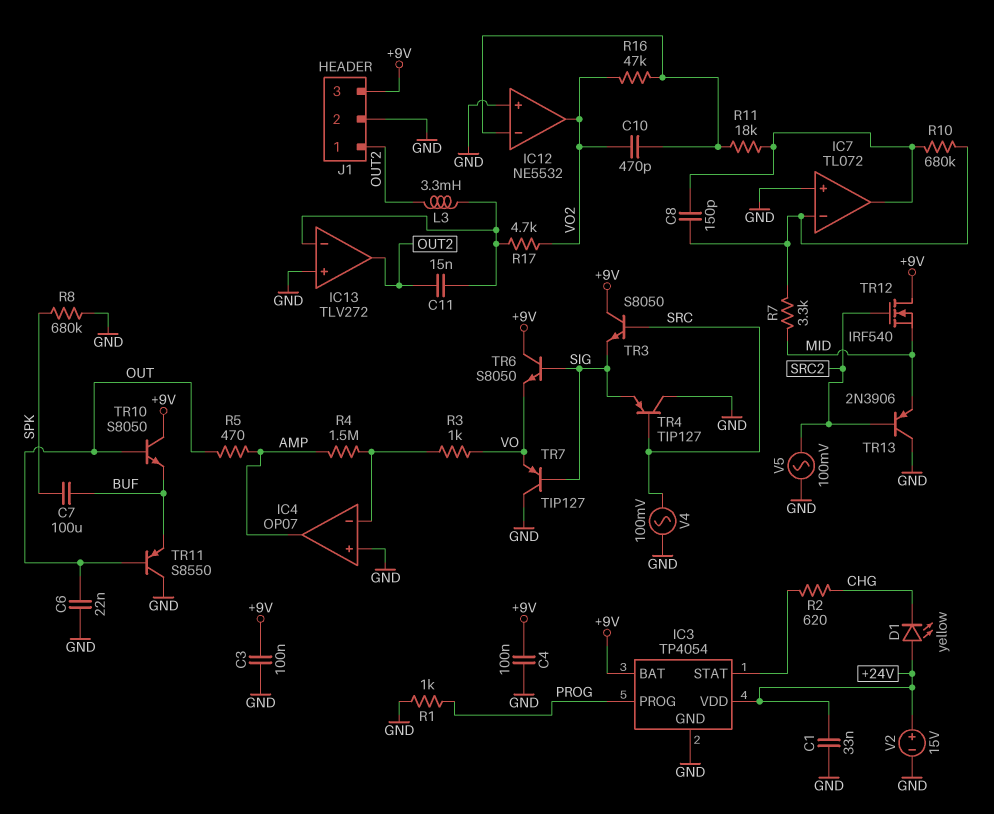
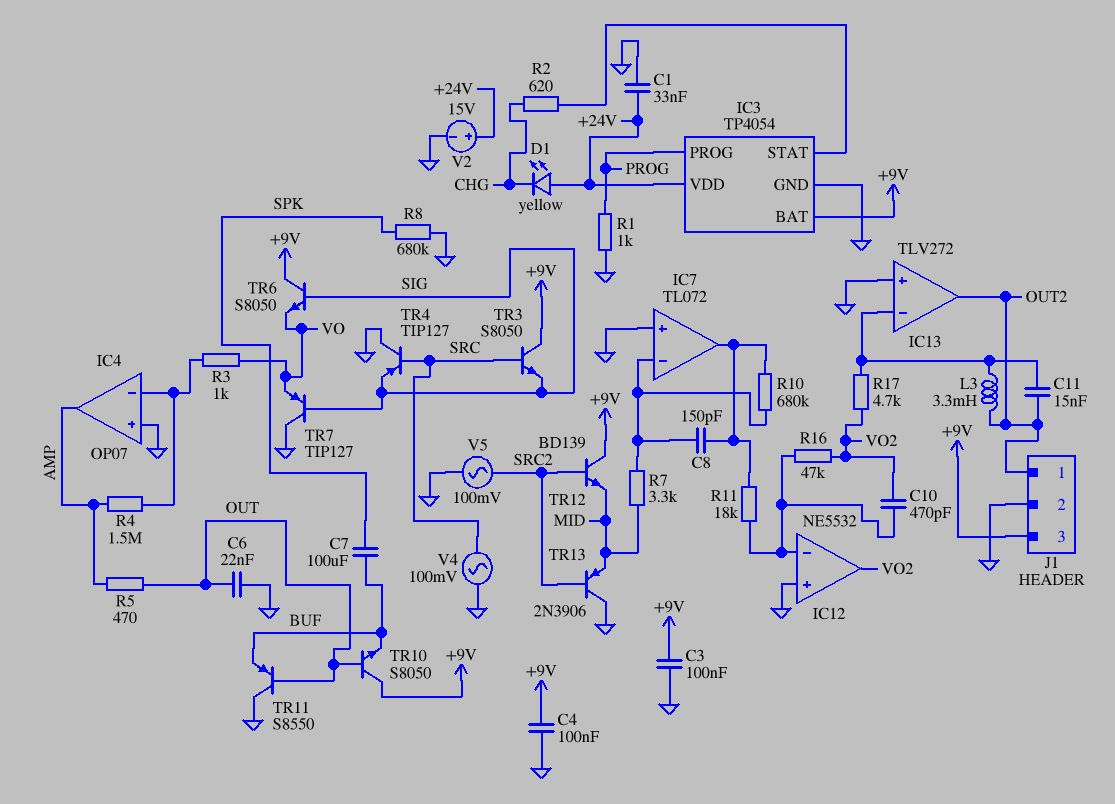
TR12: NMOS IRF540 (G SRC2, D +9V, S MID) -> NPN BD139 (B SRC2, C +9V, E MID)

